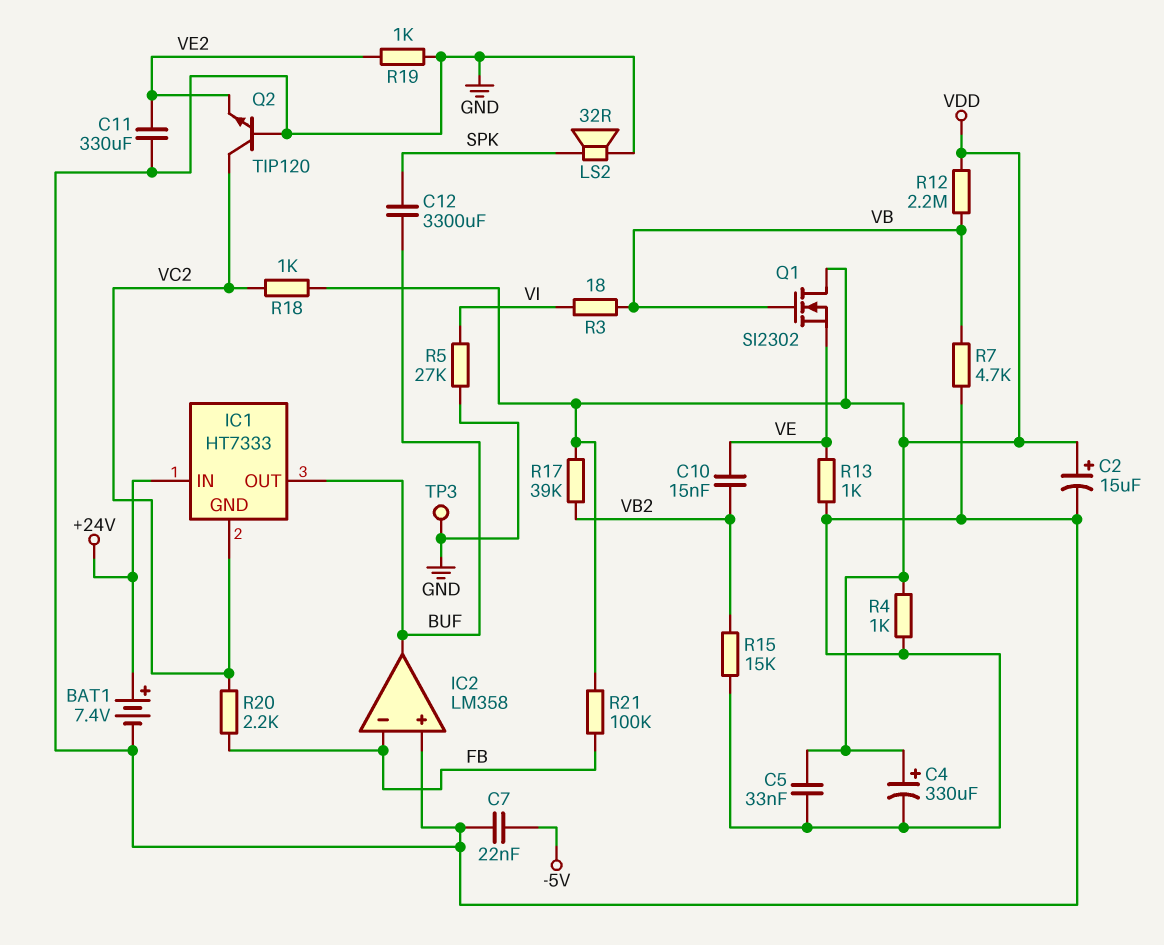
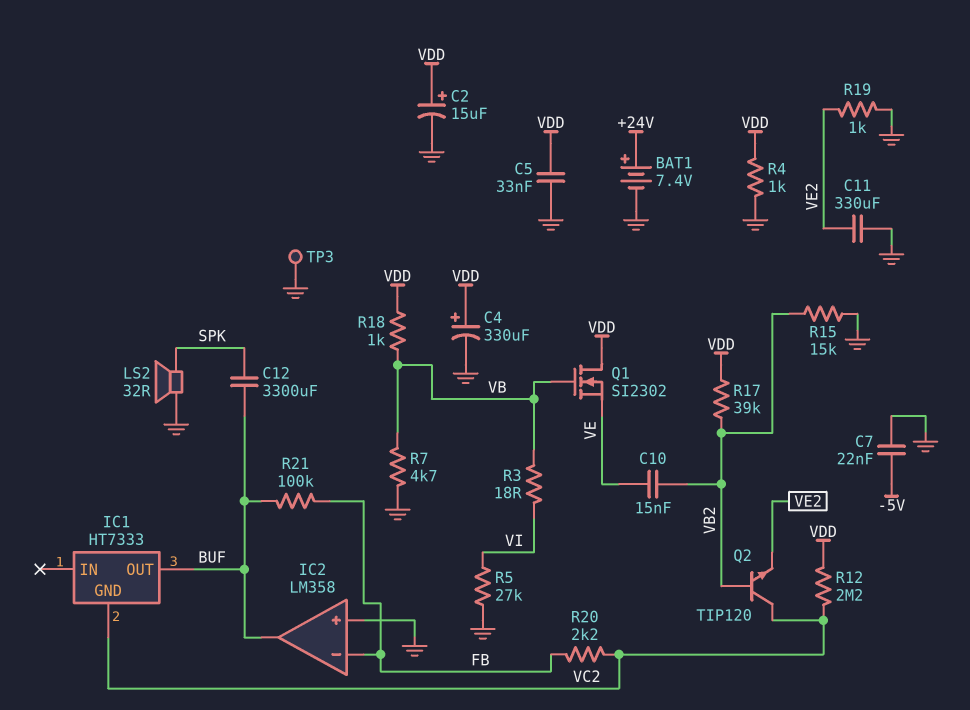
IC1 pin IN: +24V -> none
Q2: NPN TIP120 (B GND, C VC2, E VE2) -> NPN TIP120 (B VB2, C VC2, E VE2)
R12: 2.2M (VB, VDD) -> 2.2M (VC2, VDD)
R13: 1k (GND, VE) -> none
R18: 1k (VC2, VDD) -> 1k (VB, VDD)
R21: 100k (FB, VDD) -> 100k (BUF, FB)

